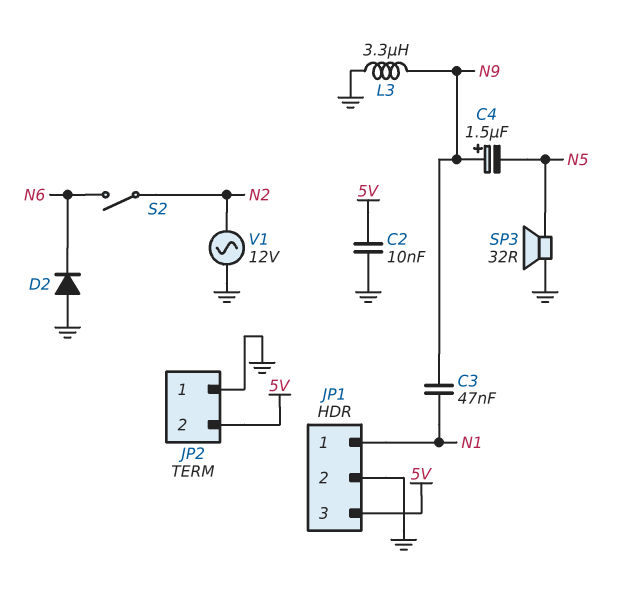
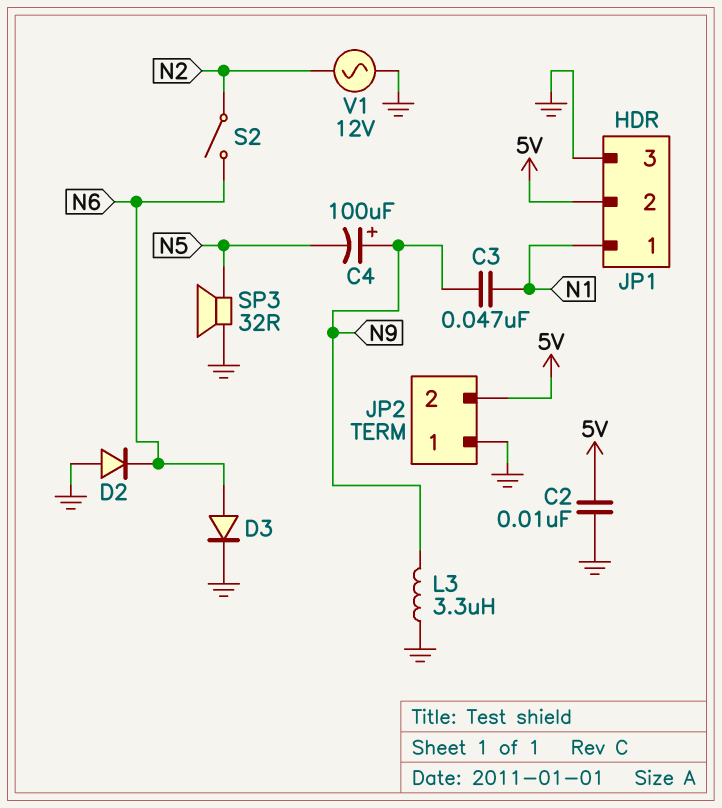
C4: 1.5uF (plus N9, minus N5) -> 100uF (plus N9, minus N5)
D3: none -> diode (A N6, K GND)
JP1 pin 2: GND -> 5V
JP1 pin 3: 5V -> GND

